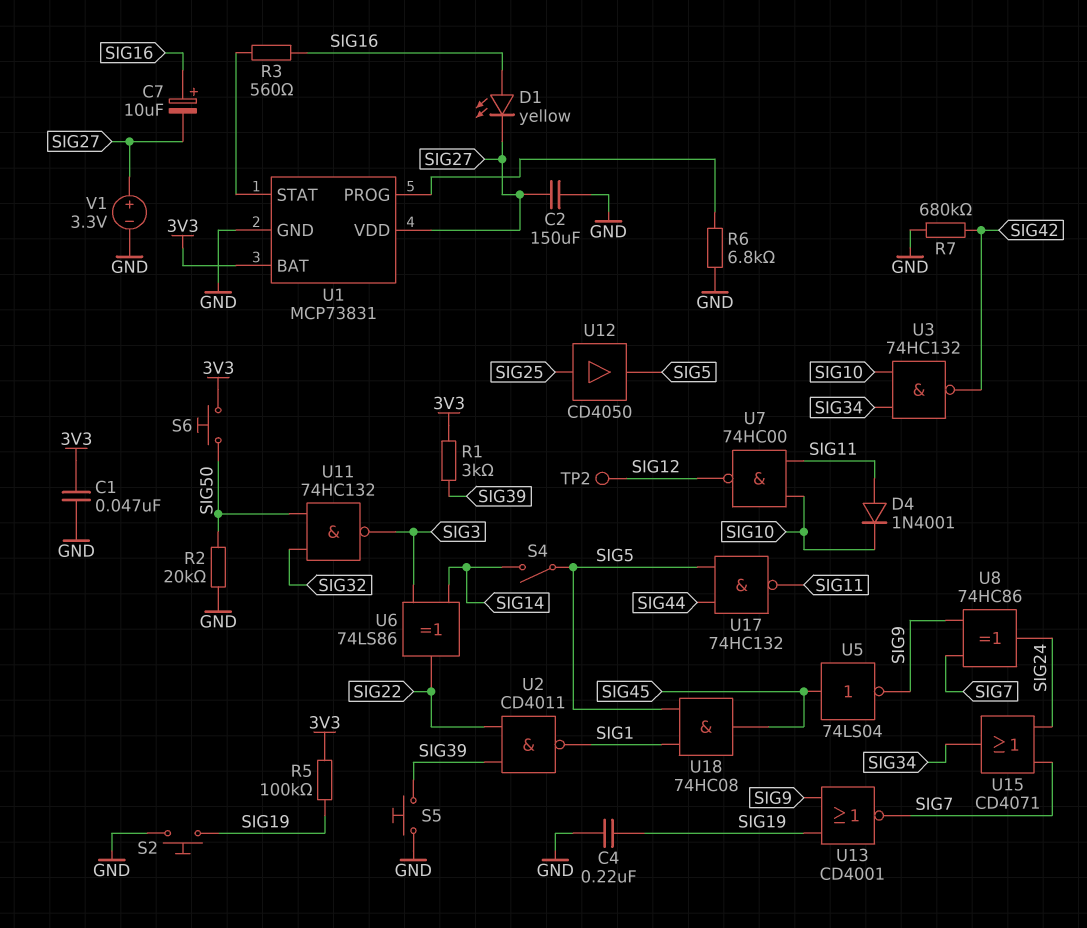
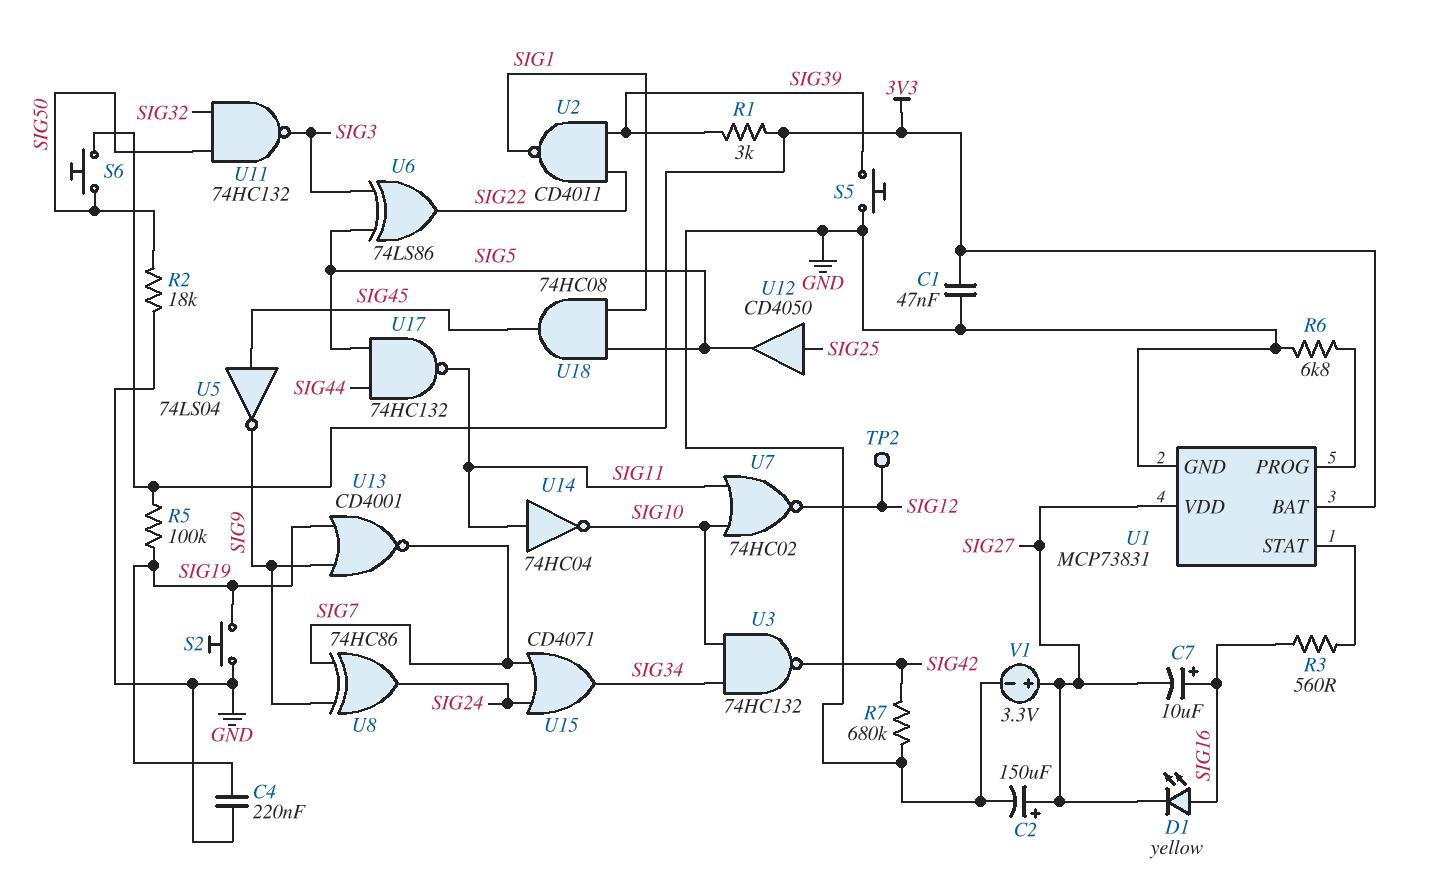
C2: 150uF (GND, SIG27) -> 150uF (plus SIG27, minus GND)
D4: diode 1N4001 (A SIG11, K SIG10) -> none
R2: 20k (GND, SIG50) -> 18k (GND, SIG50)
S4: switch (SIG5, SIG14) -> none
U6: XOR 74LS86 (in SIG3, in SIG14, out SIG22) -> XOR 74LS86 (in SIG3, in SIG5, out SIG22)
U7: NAND 74HC00 (in SIG10, in SIG11, out SIG12) -> NOR 74HC02 (in SIG10, in SIG11, out SIG12)
U14: none -> NOT 74HC04 (in SIG11, out SIG10)

